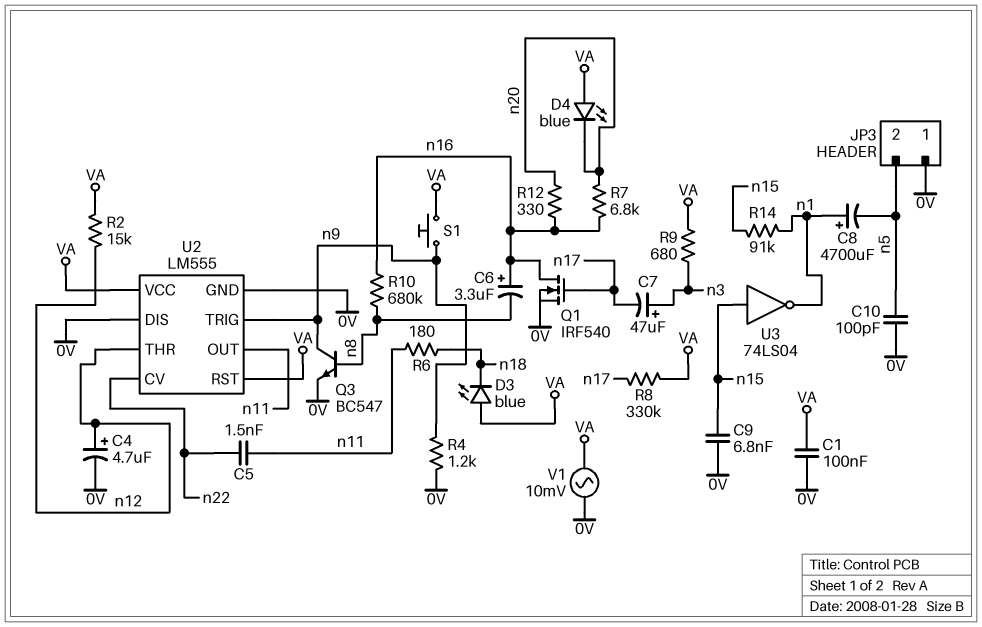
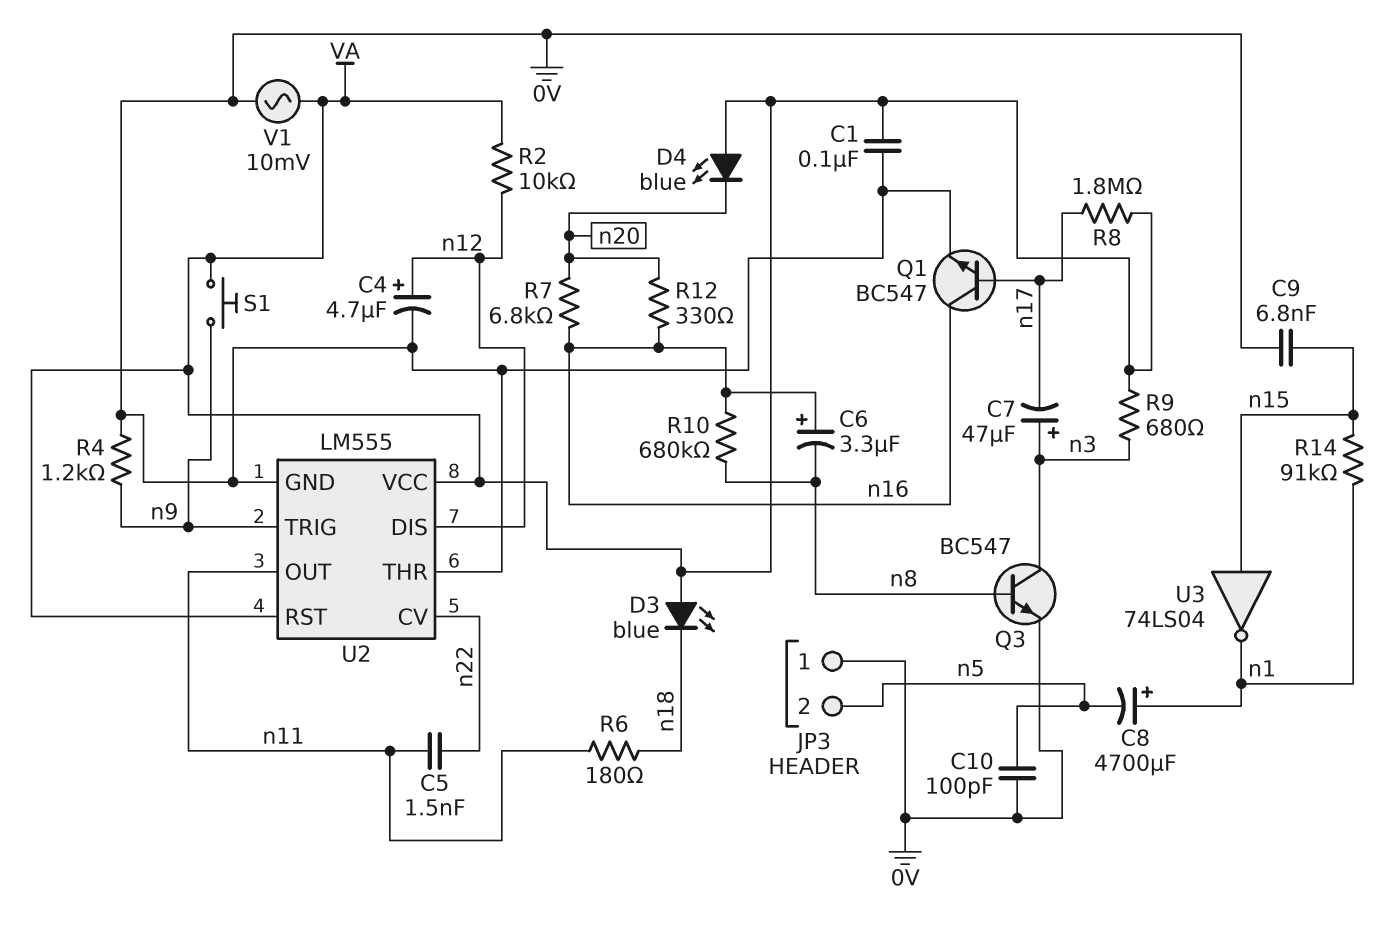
Q1: NMOS IRF540 (G n17, D n16, S 0V) -> NPN BC547 (B n17, C n16, E 0V)
Q3: NPN BC547 (B n8, C n9, E 0V) -> NPN BC547 (B n8, C n3, E 0V)
R2: 15k (VA, n12) -> 10k (VA, n12)
R8: 330k (VA, n17) -> 1.8M (VA, n17)
U2 pin DIS: 0V -> n12
U2 pin THR: n12 -> 0V

